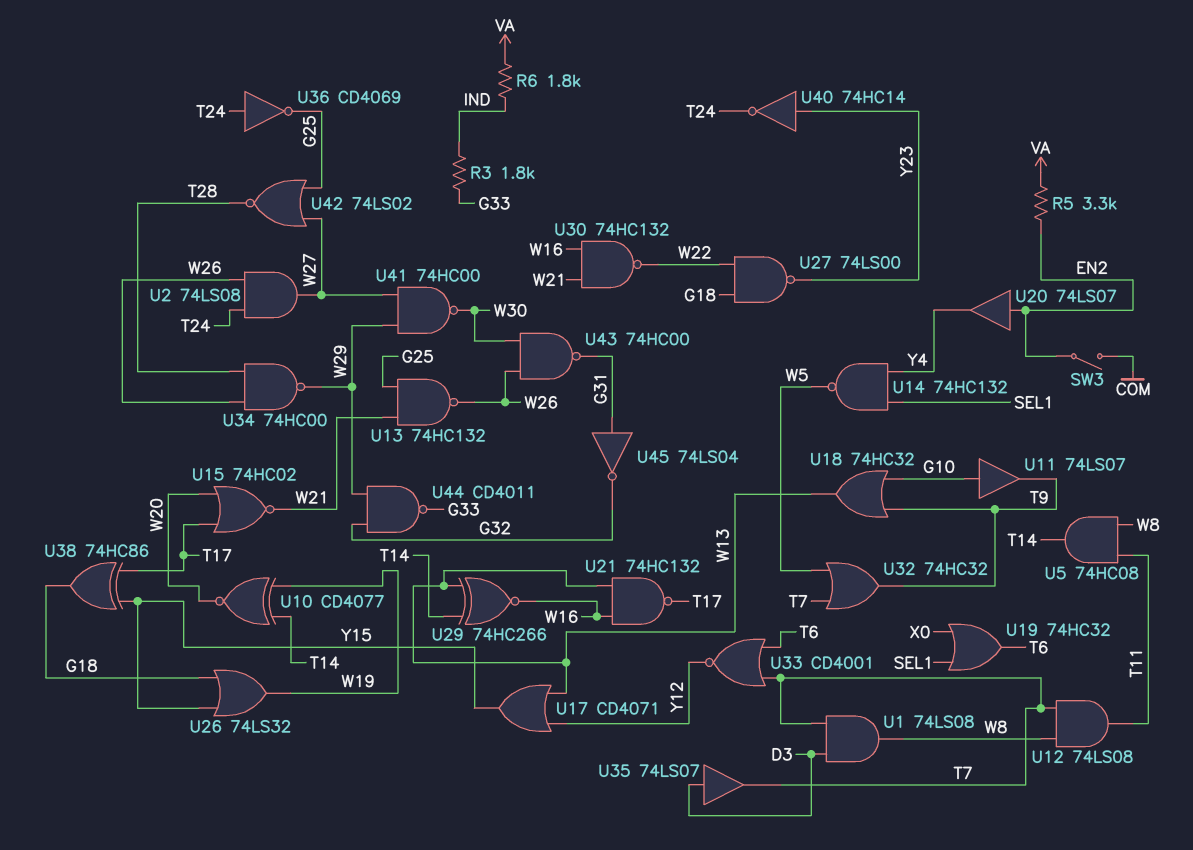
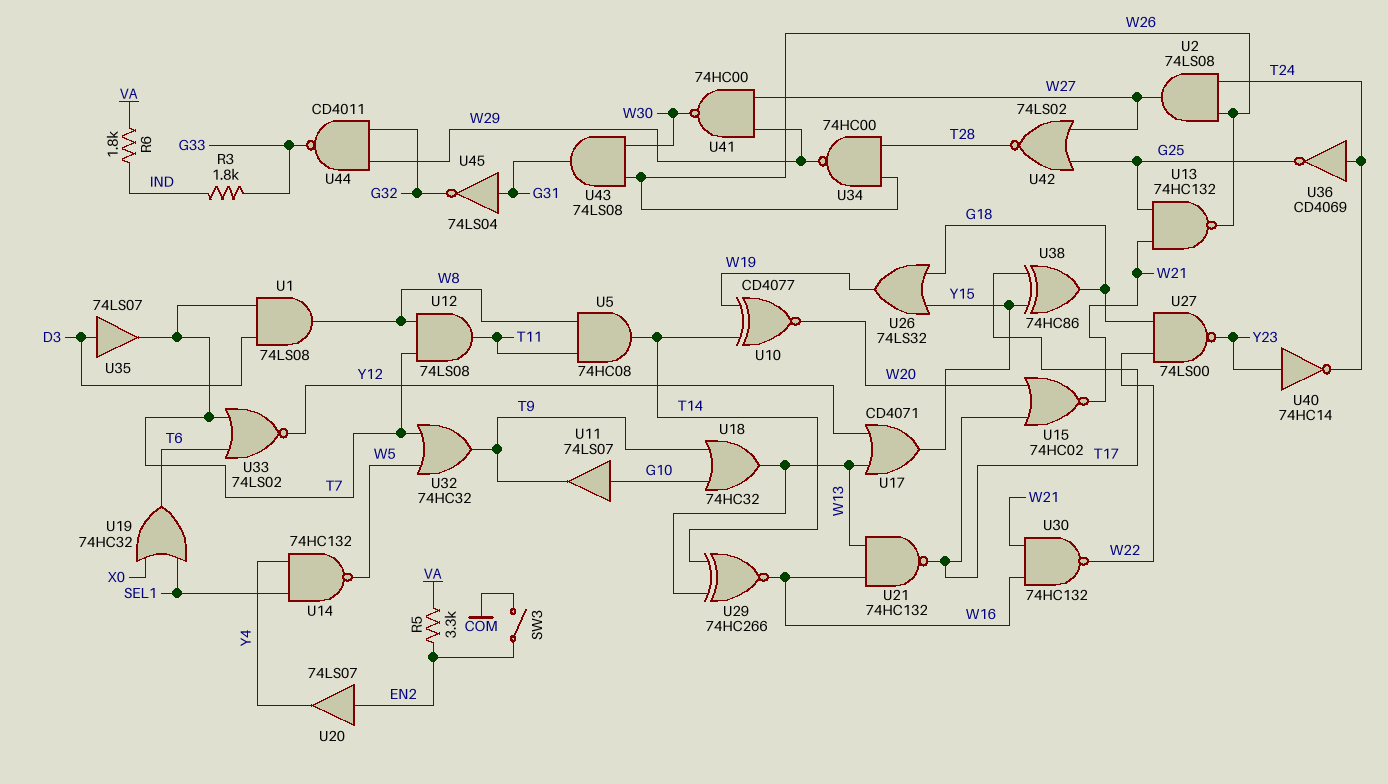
U33: NOR CD4001 (in T6, in T7, out Y12) -> NOR 74LS02 (in T6, in T7, out Y12)
U43: NAND 74HC00 (in W26, in W30, out G31) -> AND 74LS08 (in W26, in W30, out G31)

